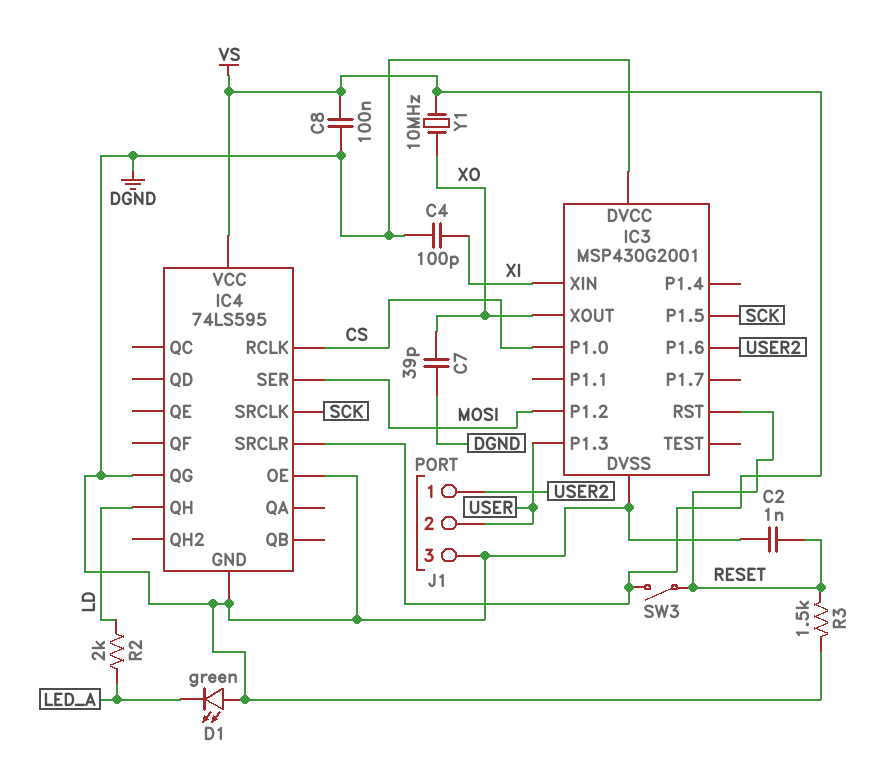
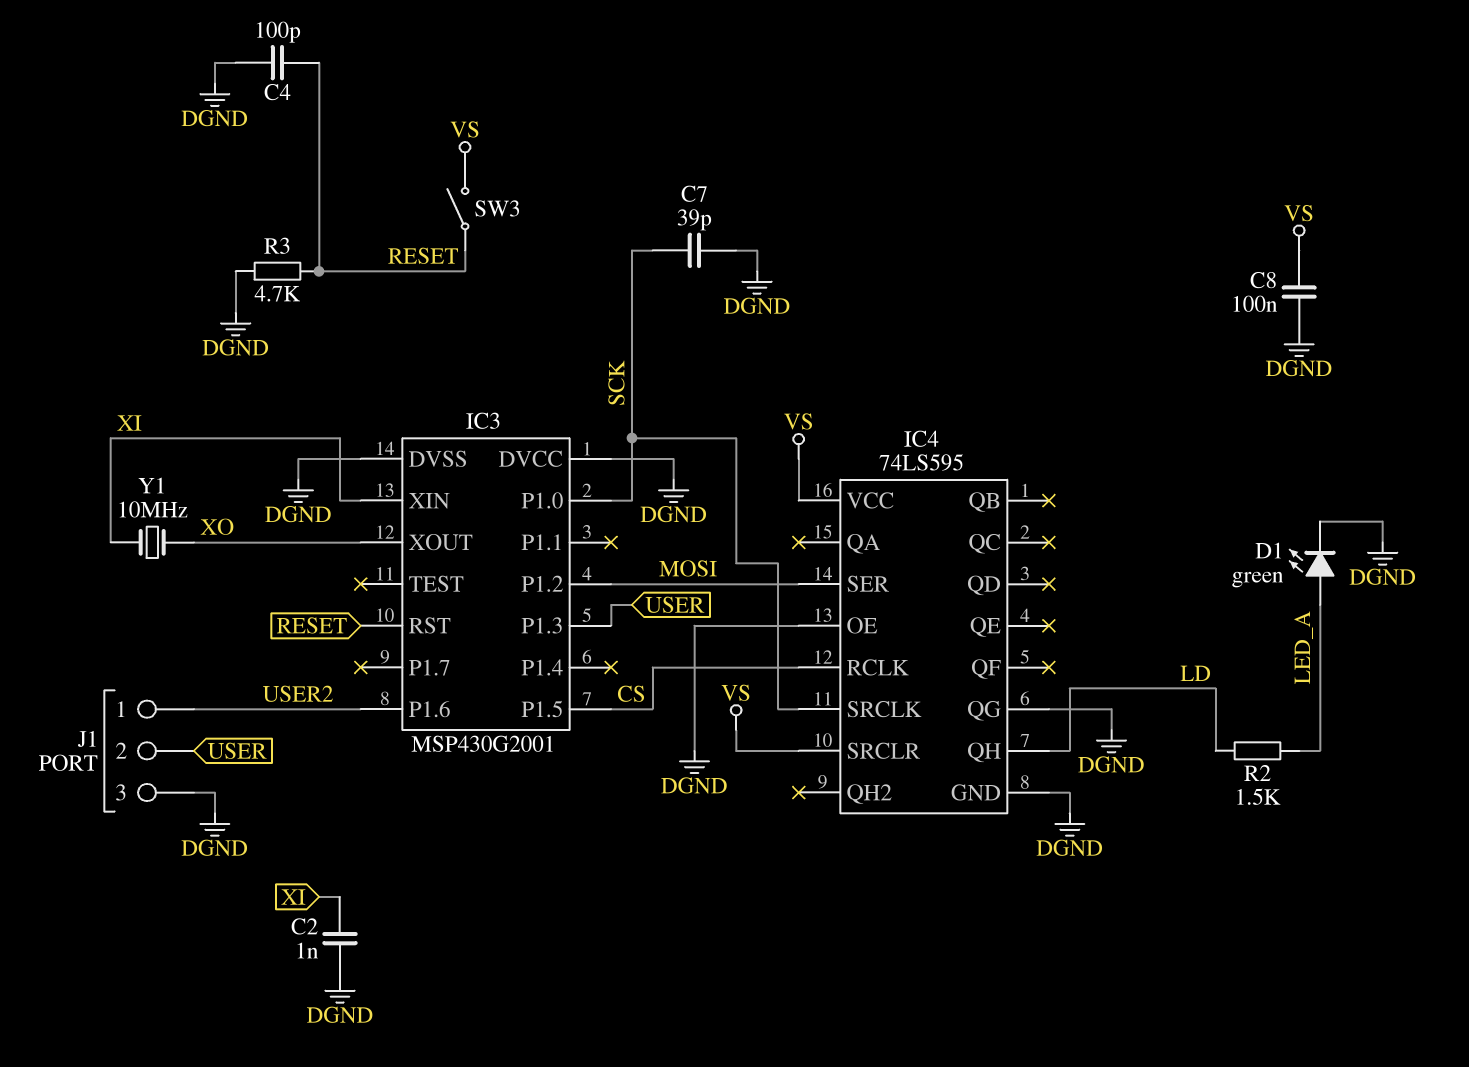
C2: 1nF (DGND, RESET) -> 1nF (DGND, XI)
C4: 100pF (DGND, XI) -> 100pF (DGND, RESET)
C7: 39pF (DGND, XO) -> 39pF (DGND, SCK)
D1: LED green (A DGND, K LED_A) -> LED green (A LED_A, K DGND)
IC3 pin P1.0: CS -> SCK
IC3 pin P1.5: SCK -> CS
R2: 2k (LD, LED_A) -> 1.5k (LD, LED_A)
R3: 1.5k (DGND, RESET) -> 4.7k (DGND, RESET)
Y1: 10MHz (VS, XO) -> 10MHz (XI, XO)

